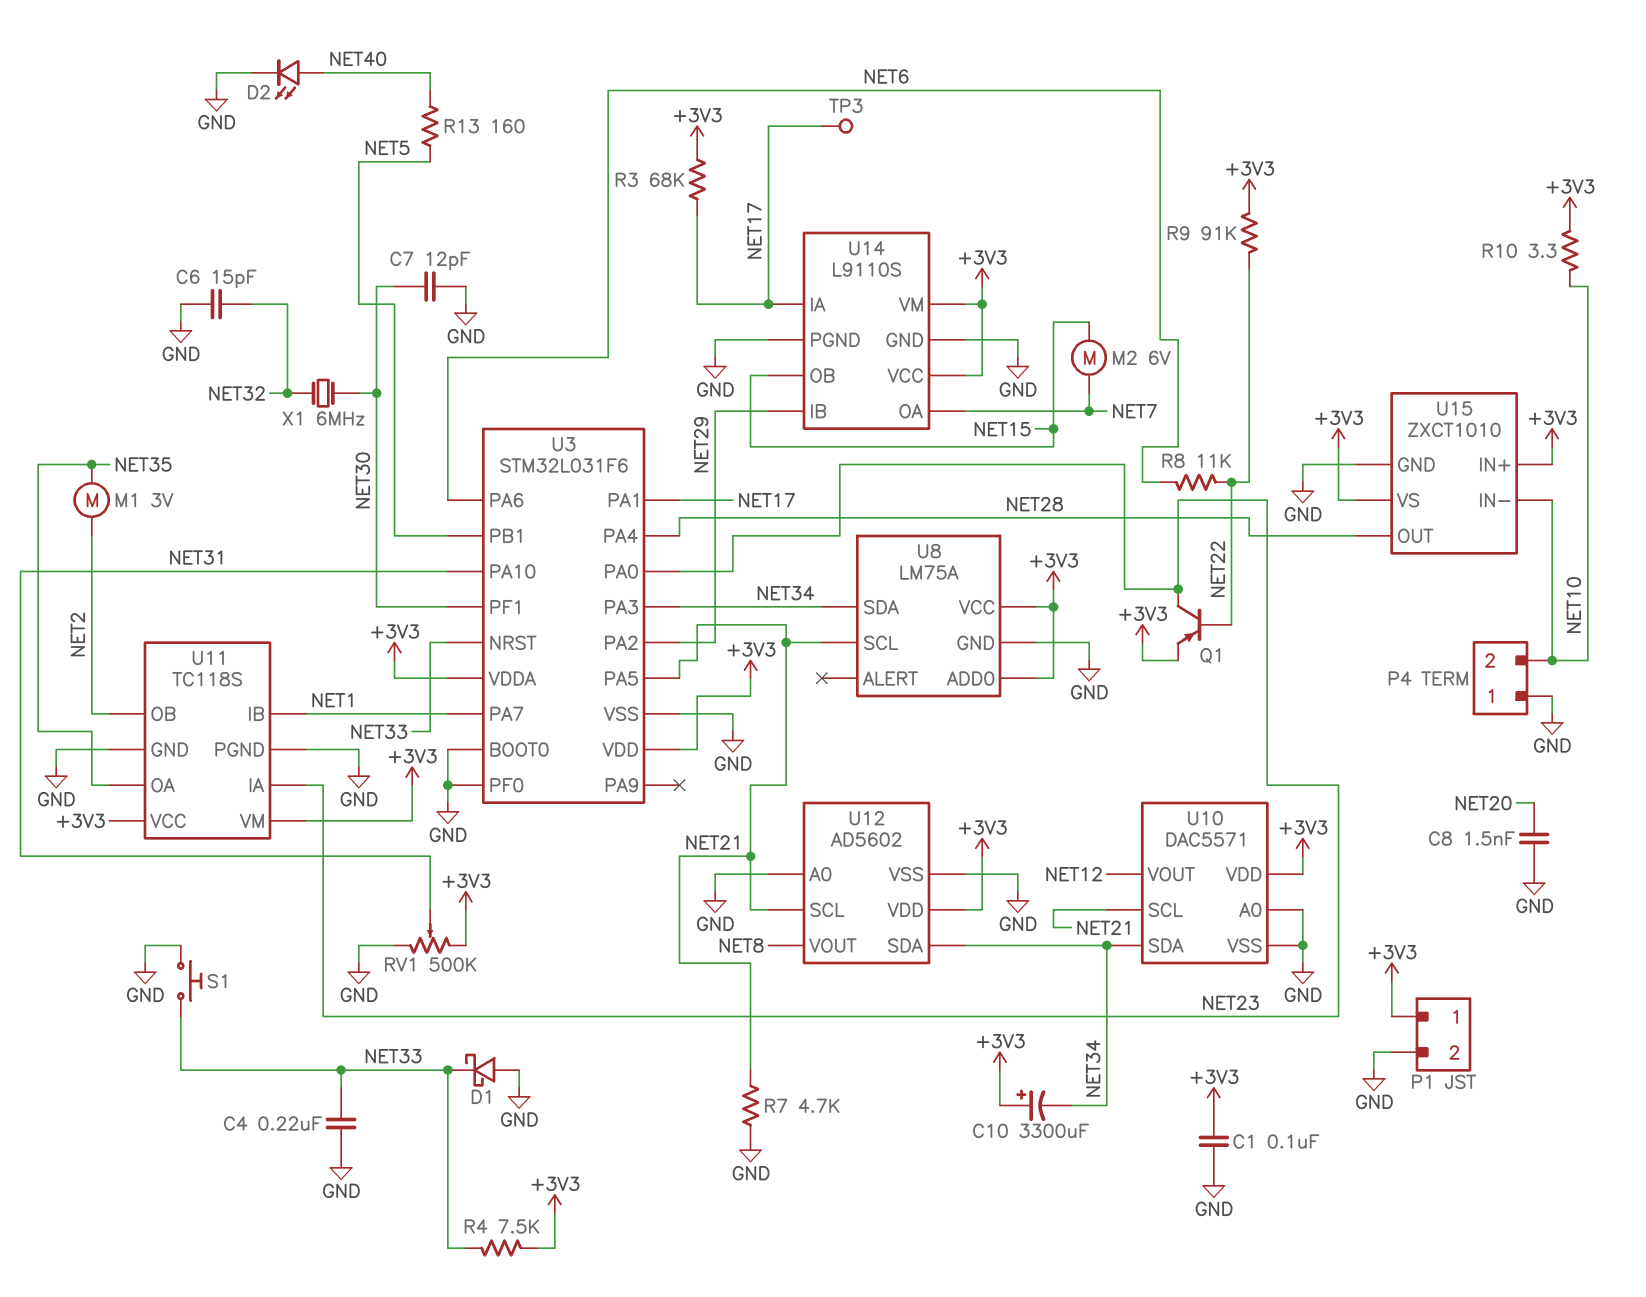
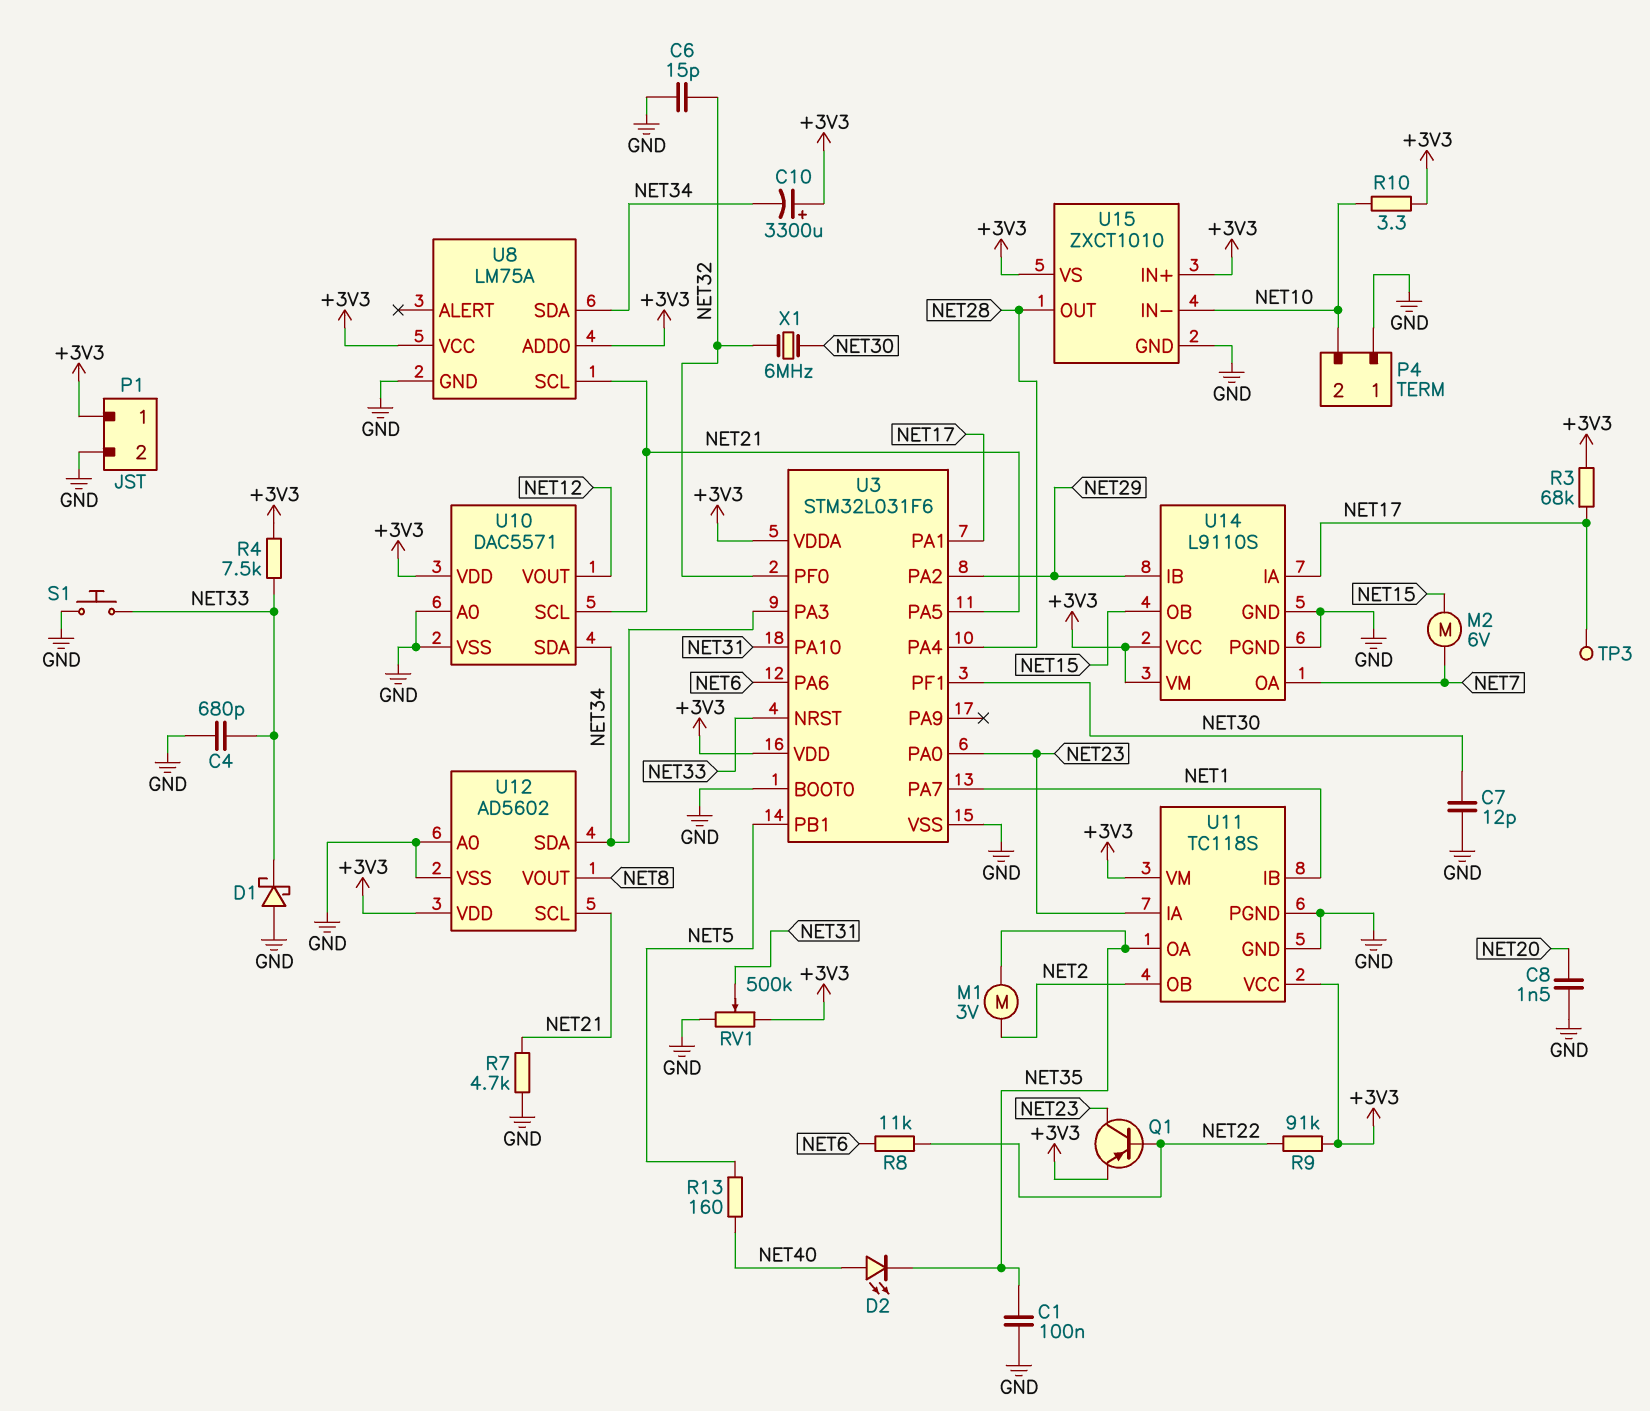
C1: 100nF (+3V3, GND) -> 100nF (GND, NET35)
C4: 220nF (GND, NET33) -> 680pF (GND, NET33)
D2: LED (A NET40, K GND) -> LED (A NET40, K NET35)
U3 pin PF0: GND -> NET32

